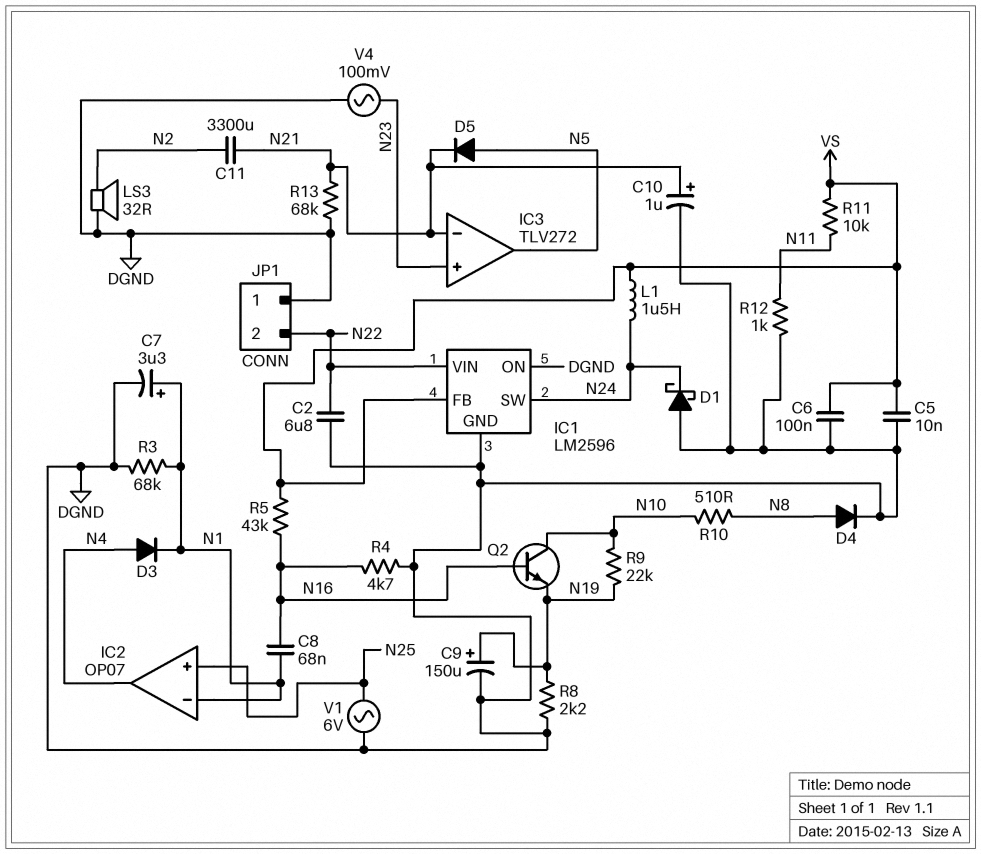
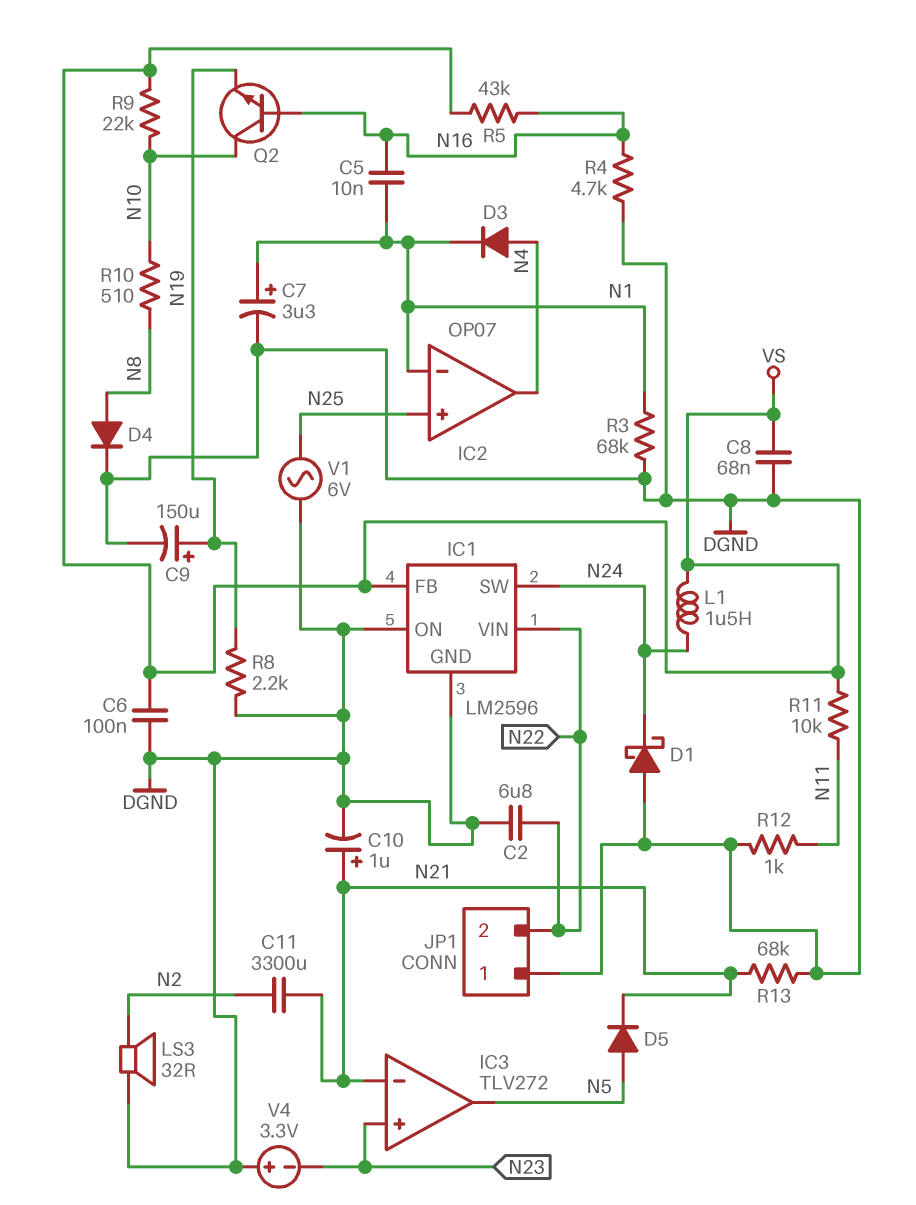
C5: 10nF (DGND, VS) -> 10nF (N1, N16)
C8: 68nF (N1, N16) -> 68nF (DGND, VS)
R9: 22k (N10, N19) -> 22k (N10, VS)
V4: AC 100mV (DGND, N23) -> 3.3V (plus DGND, minus N23)

